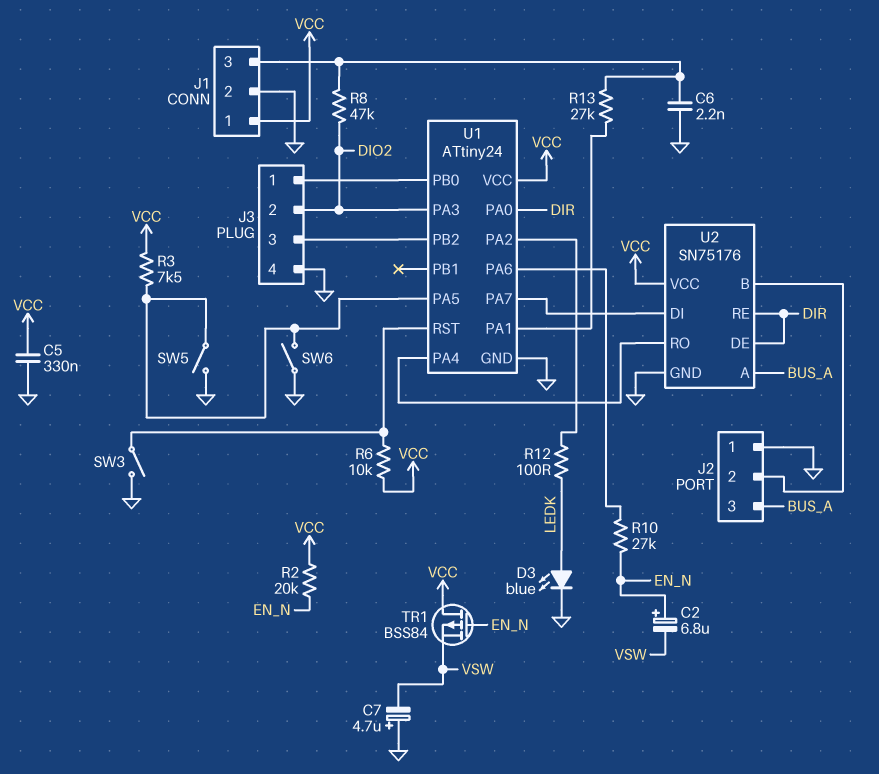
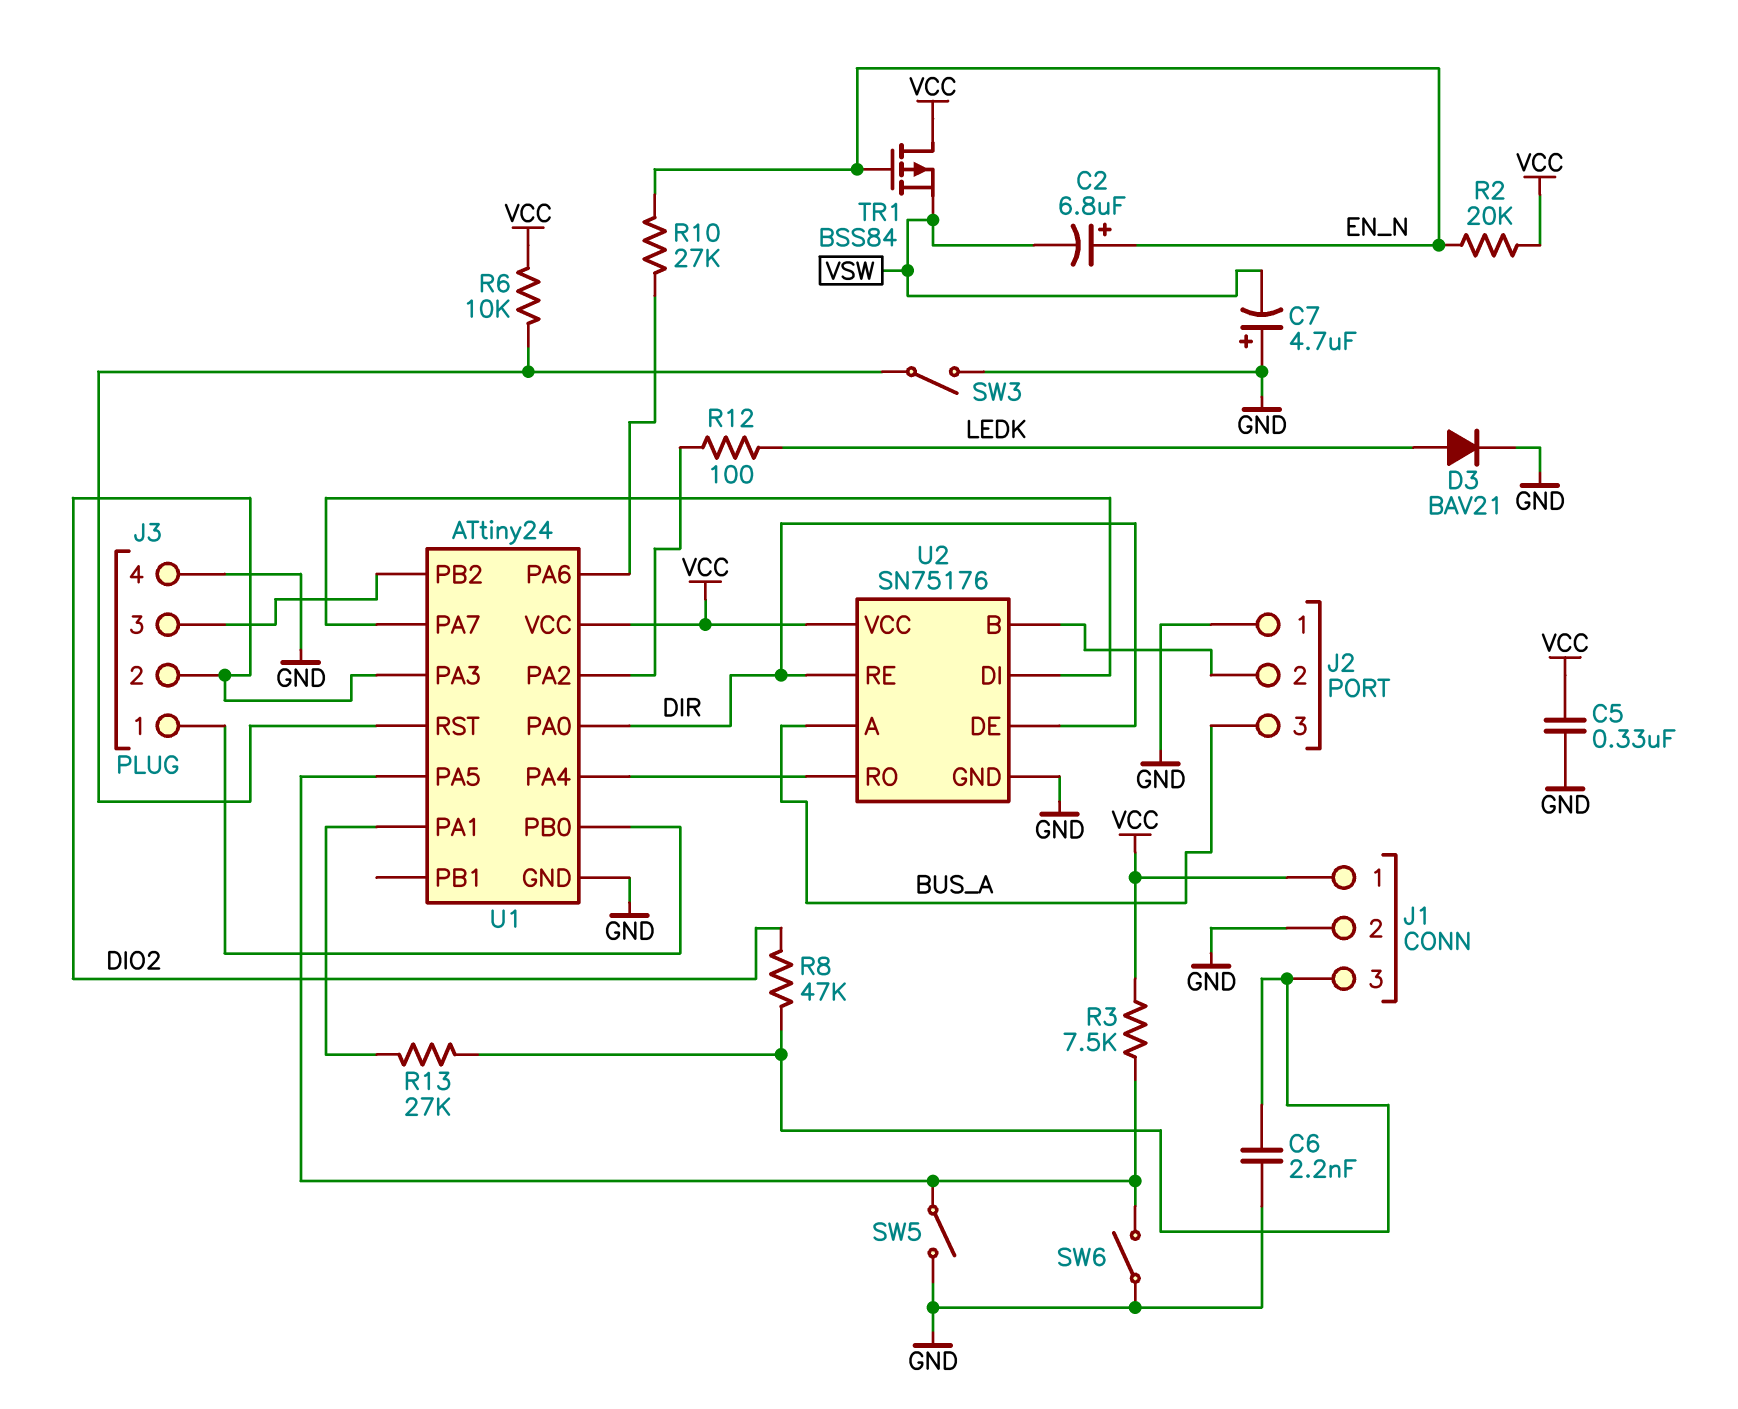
D3: LED blue (A LEDK, K GND) -> diode BAV21 (A LEDK, K GND)

